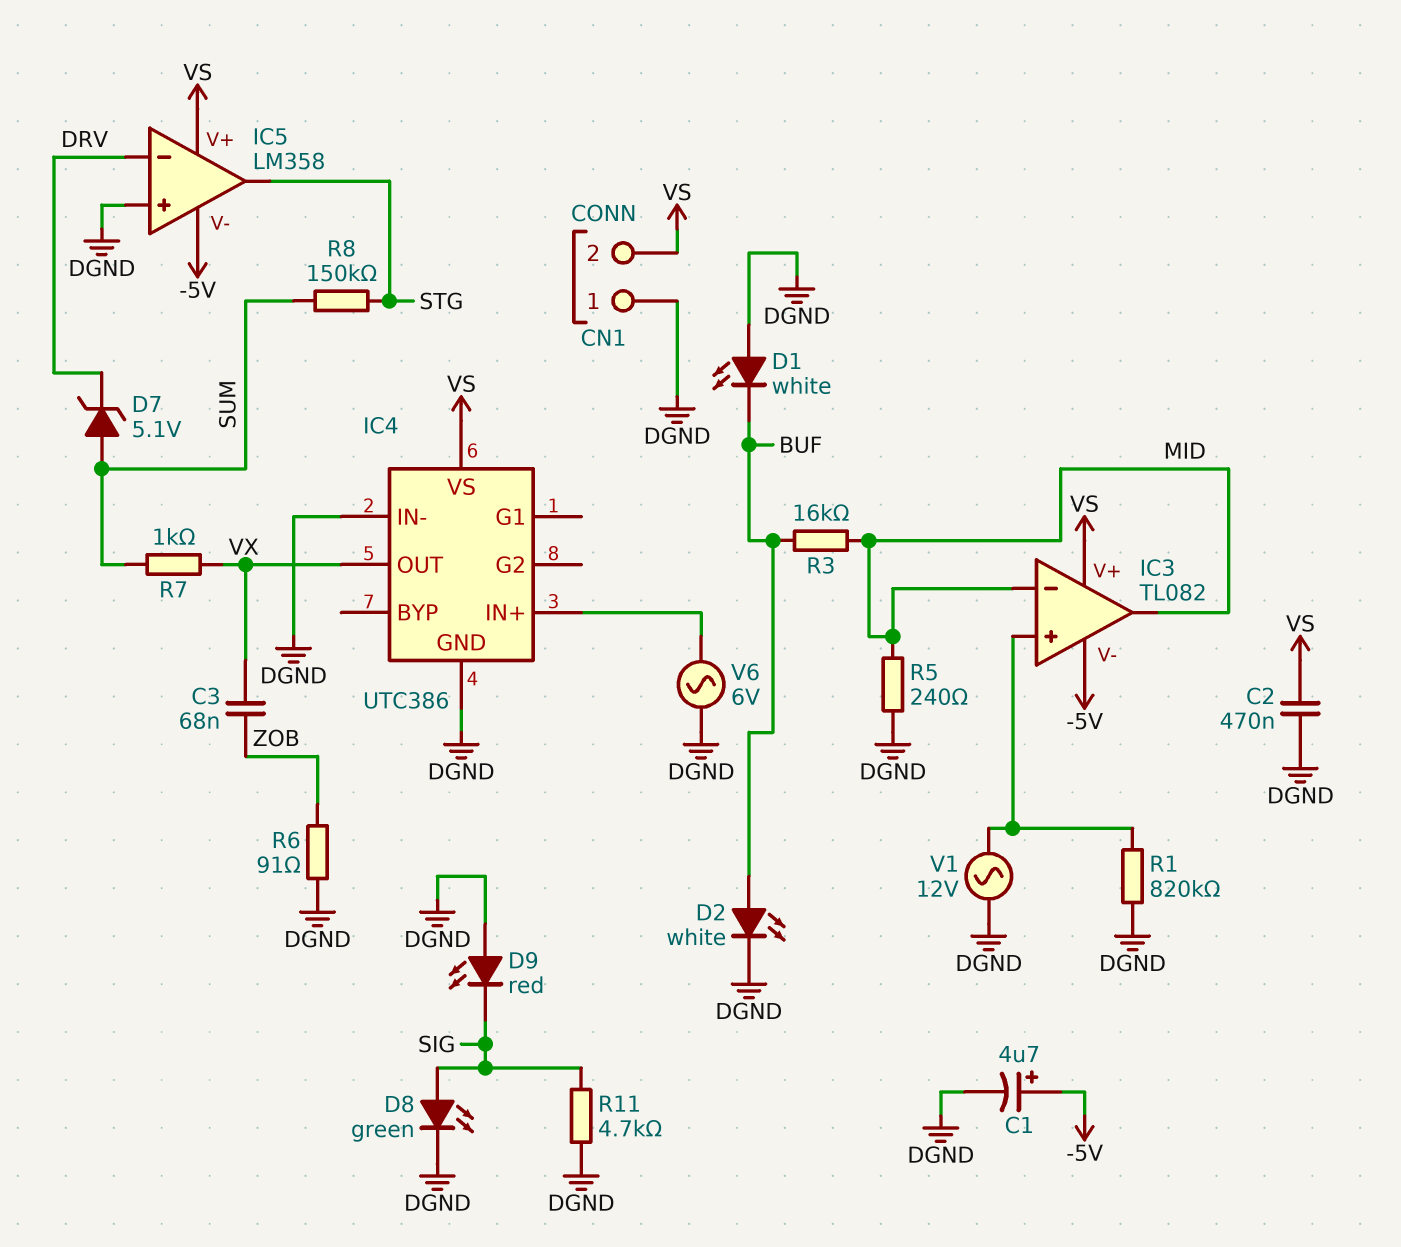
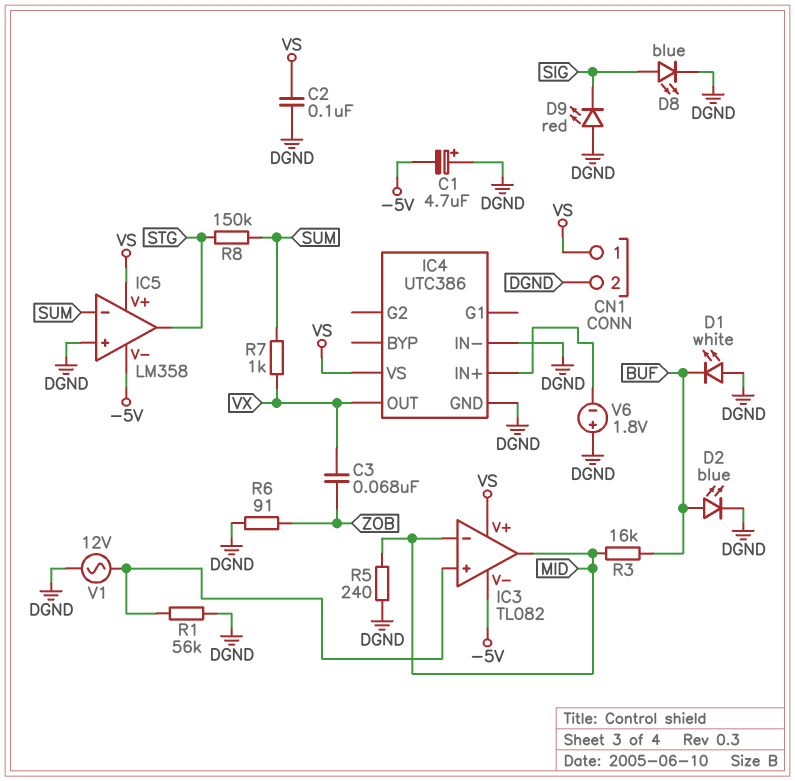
C1: 4.7uF (plus -5V, minus DGND) -> 4.7uF (plus DGND, minus -5V)
C2: 470nF (DGND, VS) -> 100nF (DGND, VS)
CN1 pin 1: DGND -> VS
CN1 pin 2: VS -> DGND
D2: LED white (A BUF, K DGND) -> LED blue (A BUF, K DGND)
D7: zener 5.1V (A SUM, K DRV) -> none
D8: LED green (A SIG, K DGND) -> LED blue (A SIG, K DGND)
IC5 pin in-: DRV -> SUM
R1: 820k (DGND, IC3/in+) -> 56k (DGND, IC3/in+)
R11: 4.7k (DGND, SIG) -> none
V6: AC 6V (DGND, IC4/IN+) -> 1.8V (plus DGND, minus IC4/IN+)

